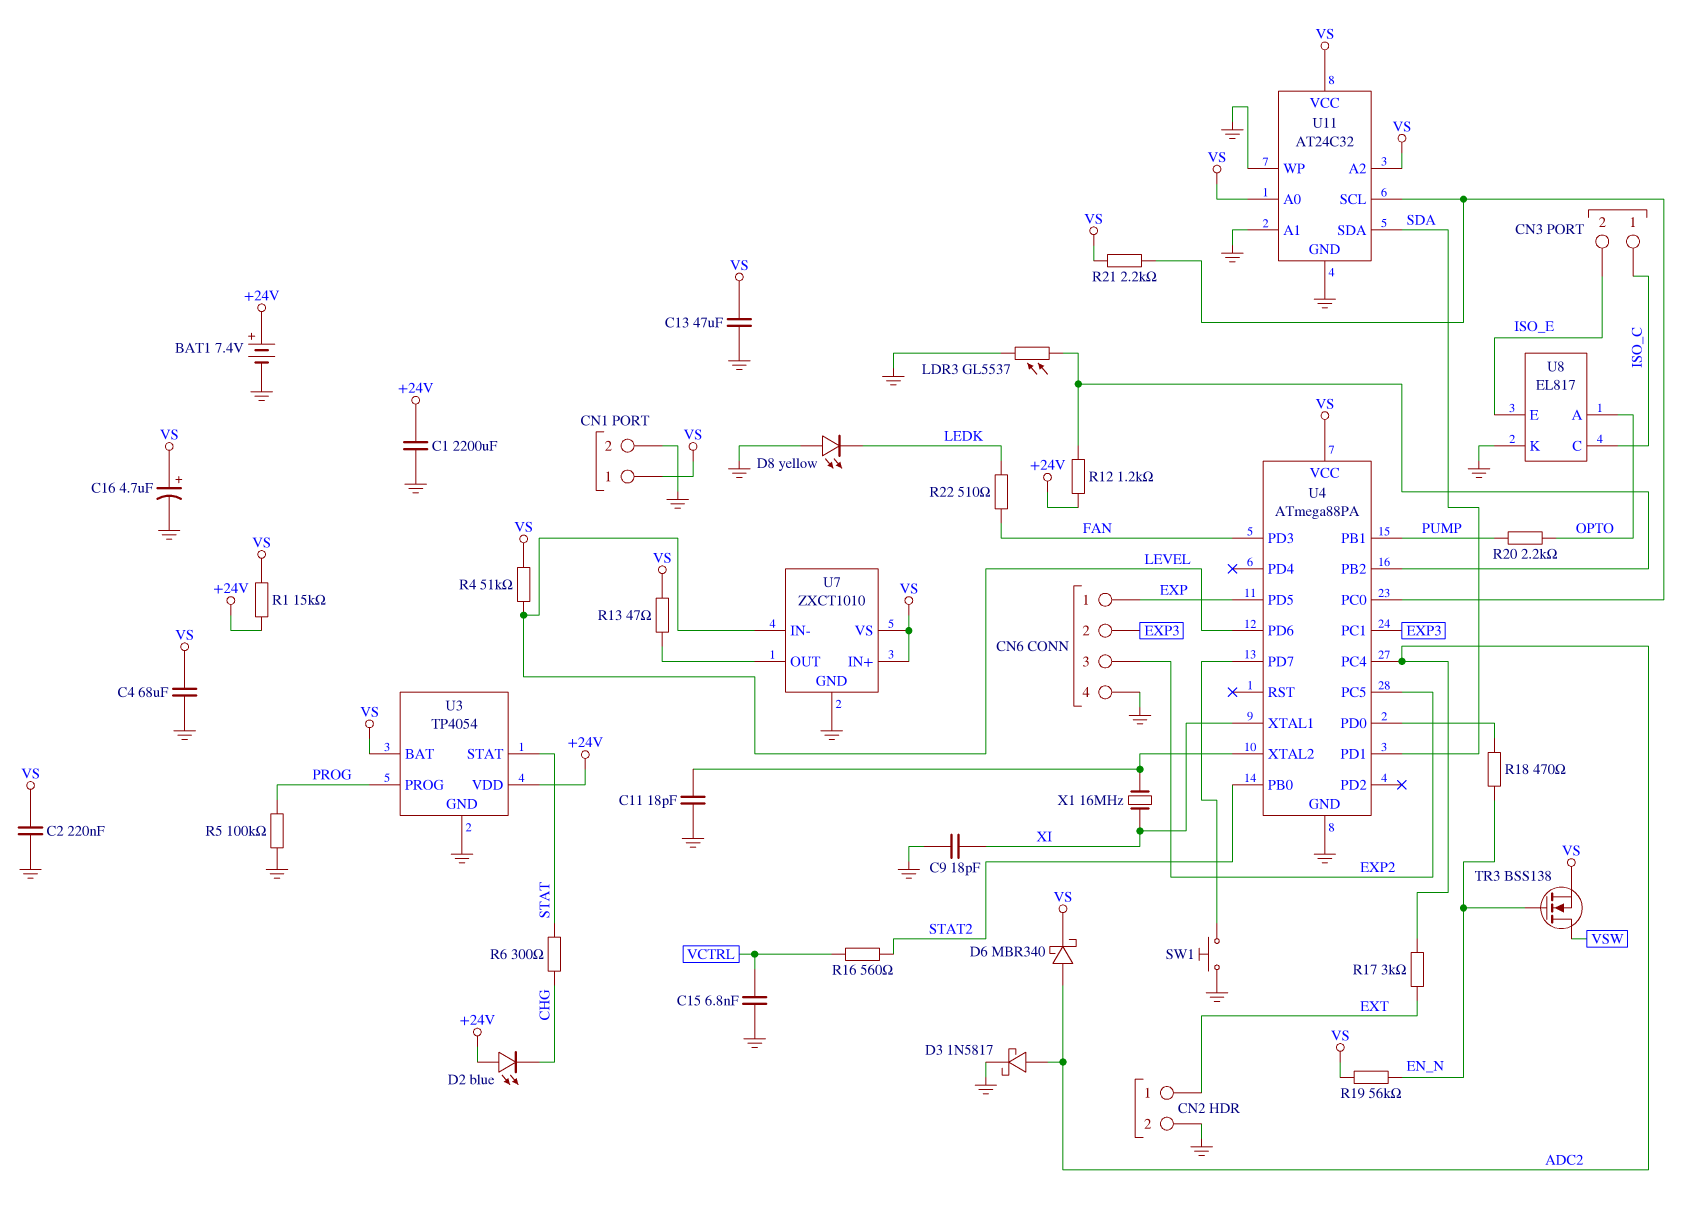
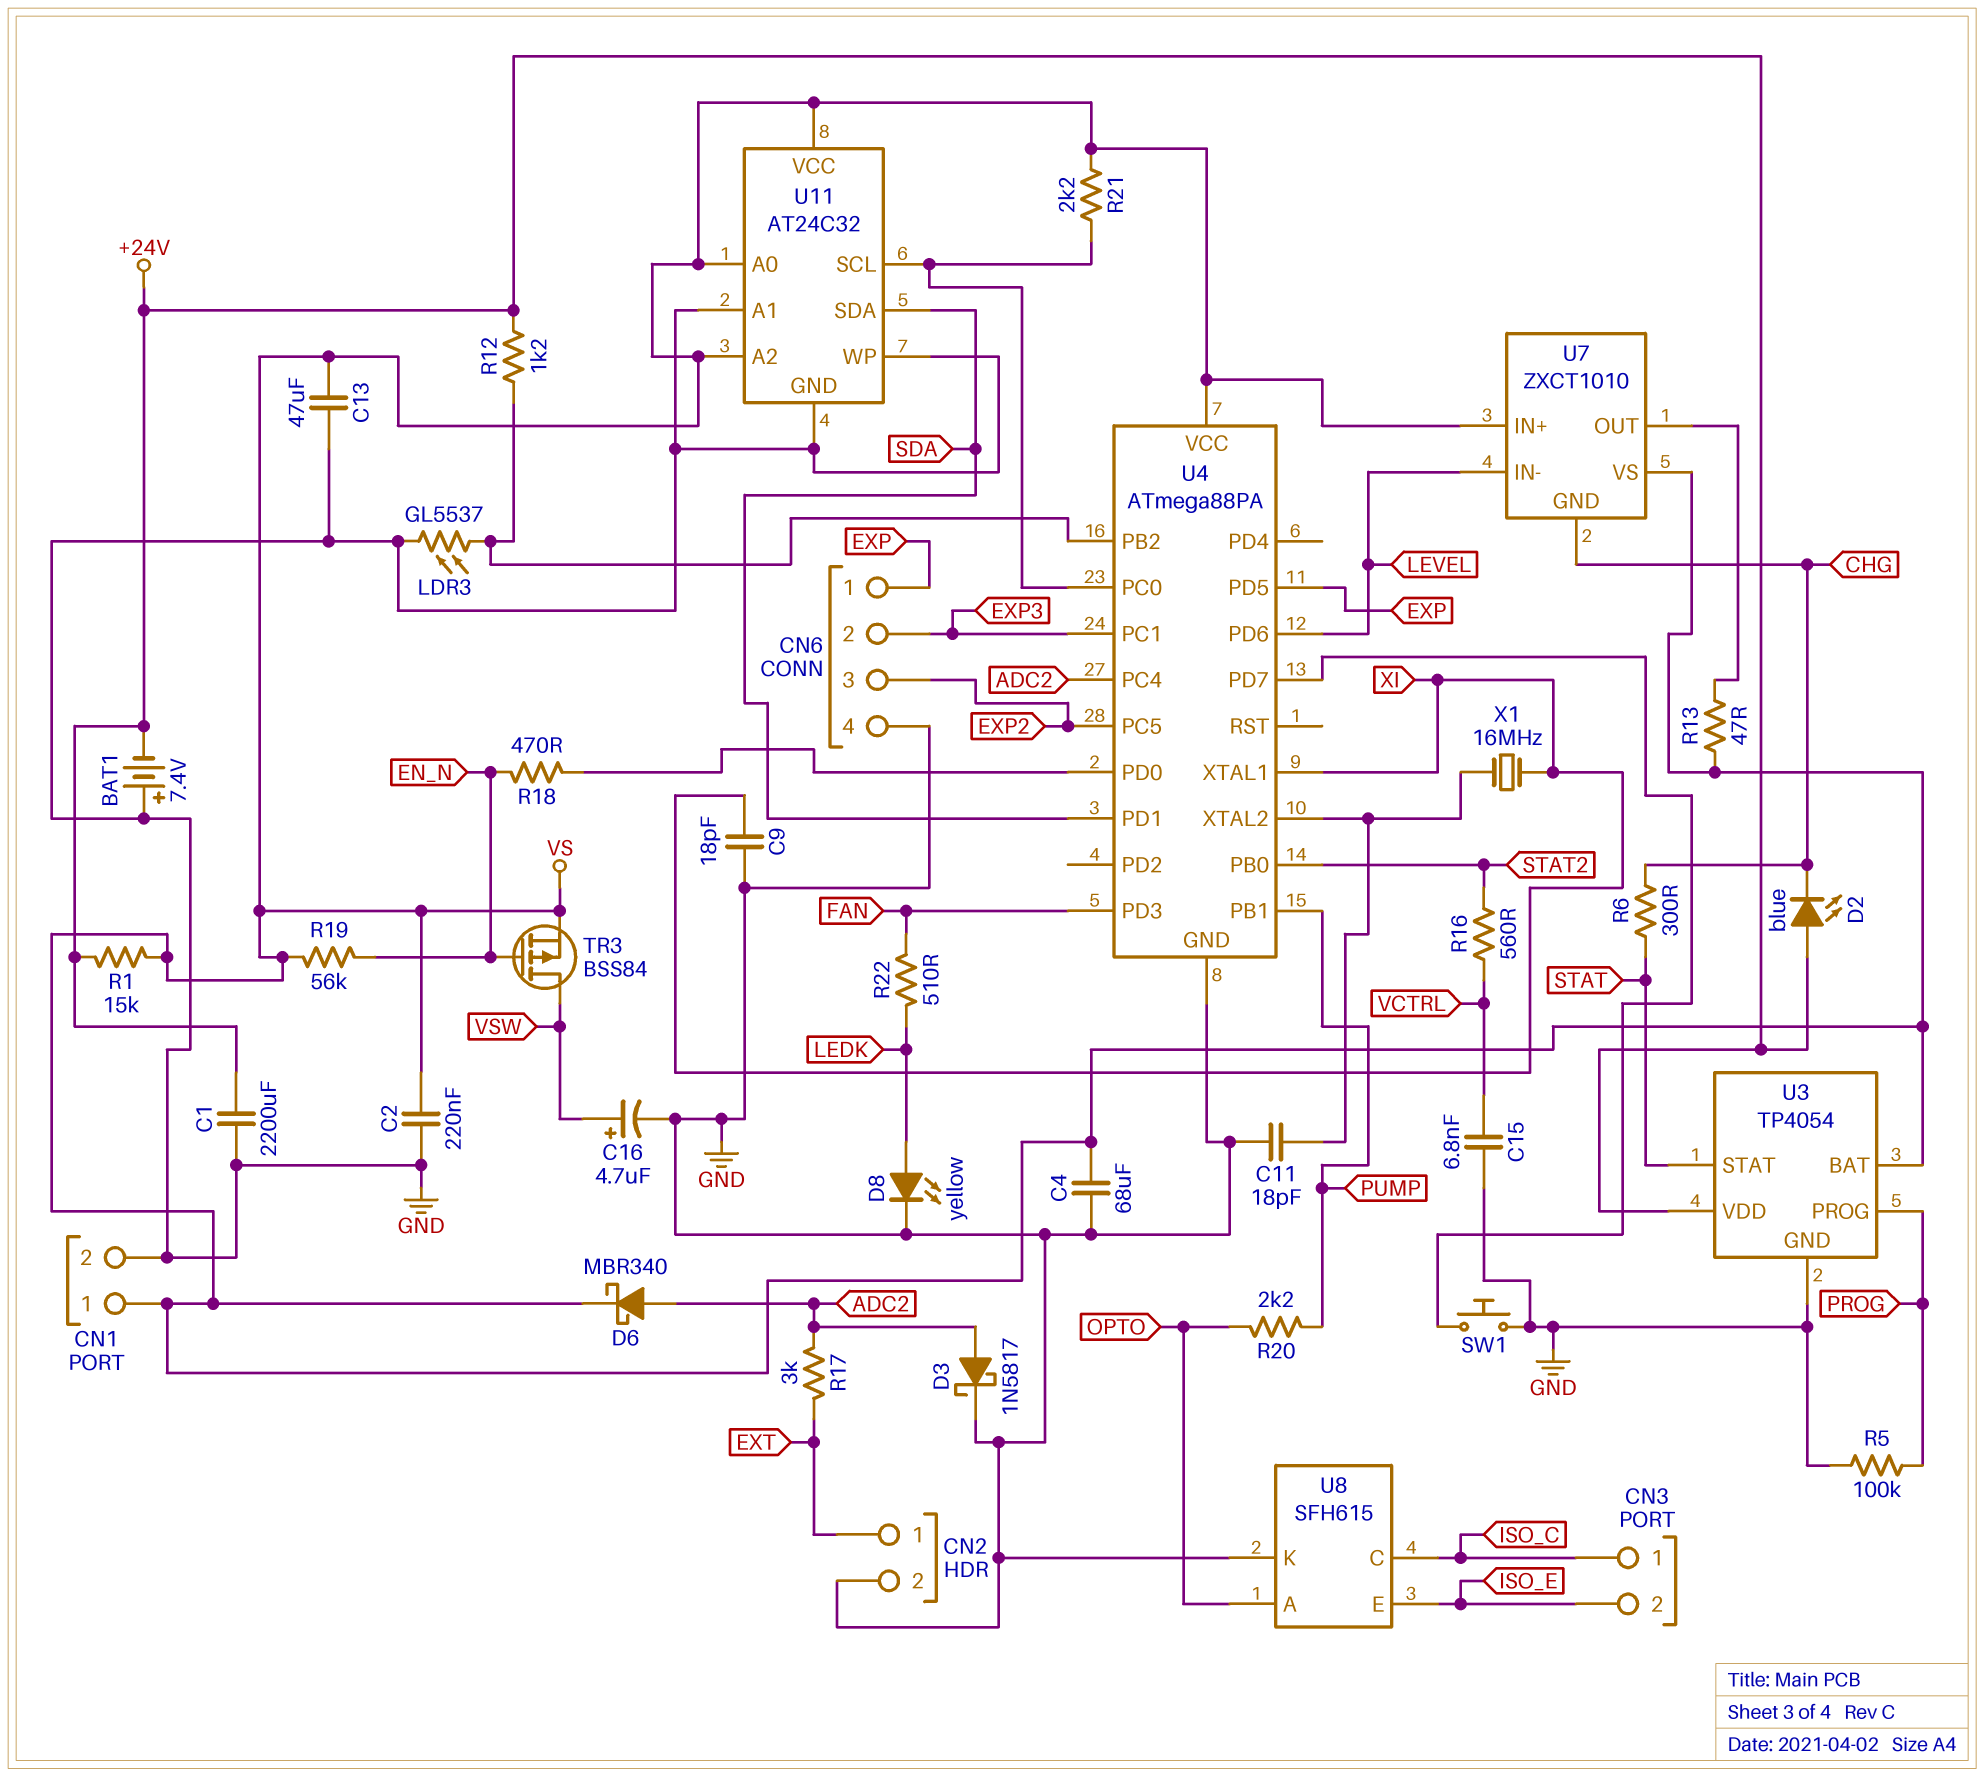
BAT1: 7.4V (plus +24V, minus GND) -> 7.4V (plus GND, minus +24V)
C16: 4.7uF (plus VS, minus GND) -> 4.7uF (plus VSW, minus GND)
D8: LED yellow (A GND, K LEDK) -> LED yellow (A LEDK, K GND)
R4: 51k (LEVEL, VS) -> none
TR3: NMOS BSS138 (G EN_N, D VSW, S VS) -> PMOS BSS84 (G EN_N, D VSW, S VS)
U7 pin GND: GND -> CHG
U8: EL817 -> SFH615

